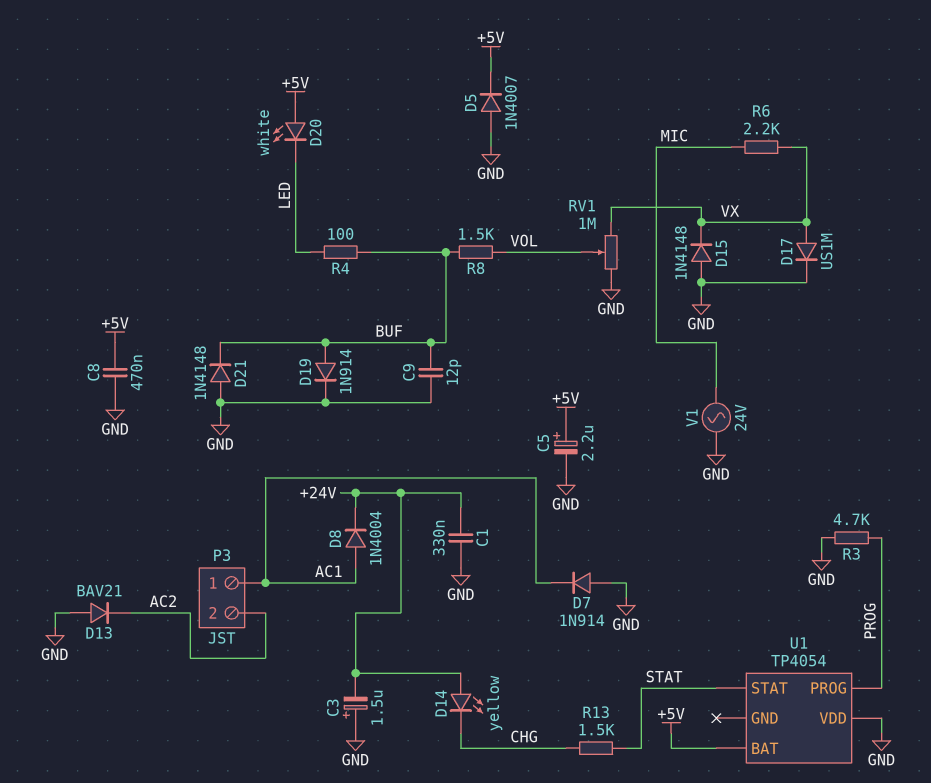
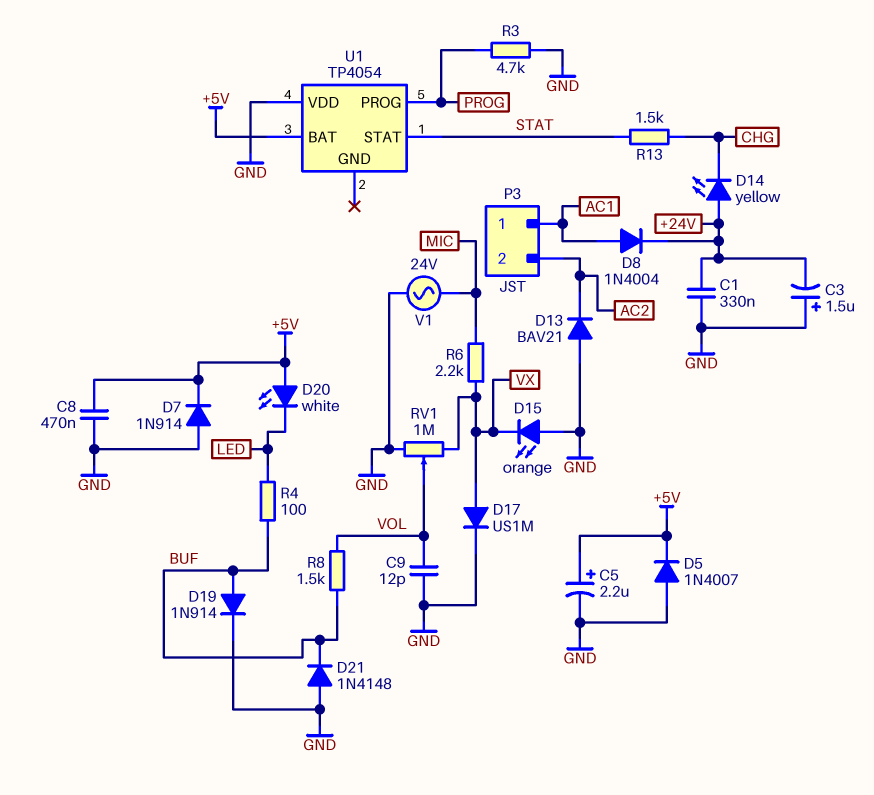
C9: 12pF (BUF, GND) -> 12pF (GND, VOL)
D7: diode 1N914 (A GND, K AC1) -> diode 1N914 (A GND, K +5V)
D15: diode 1N4148 (A GND, K VX) -> LED orange (A GND, K VX)

